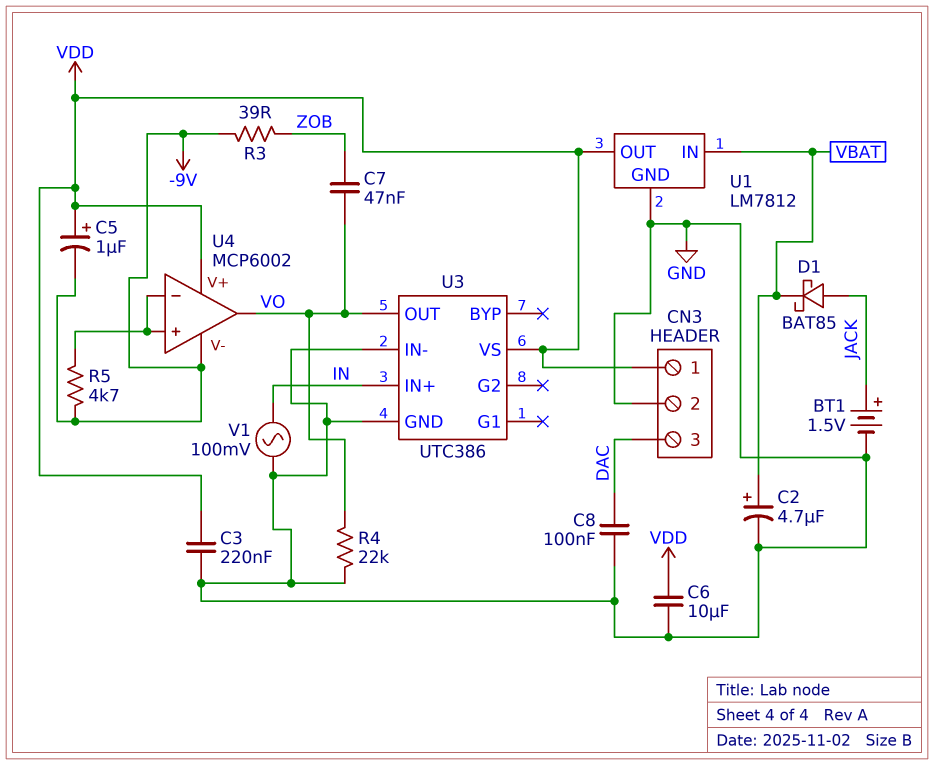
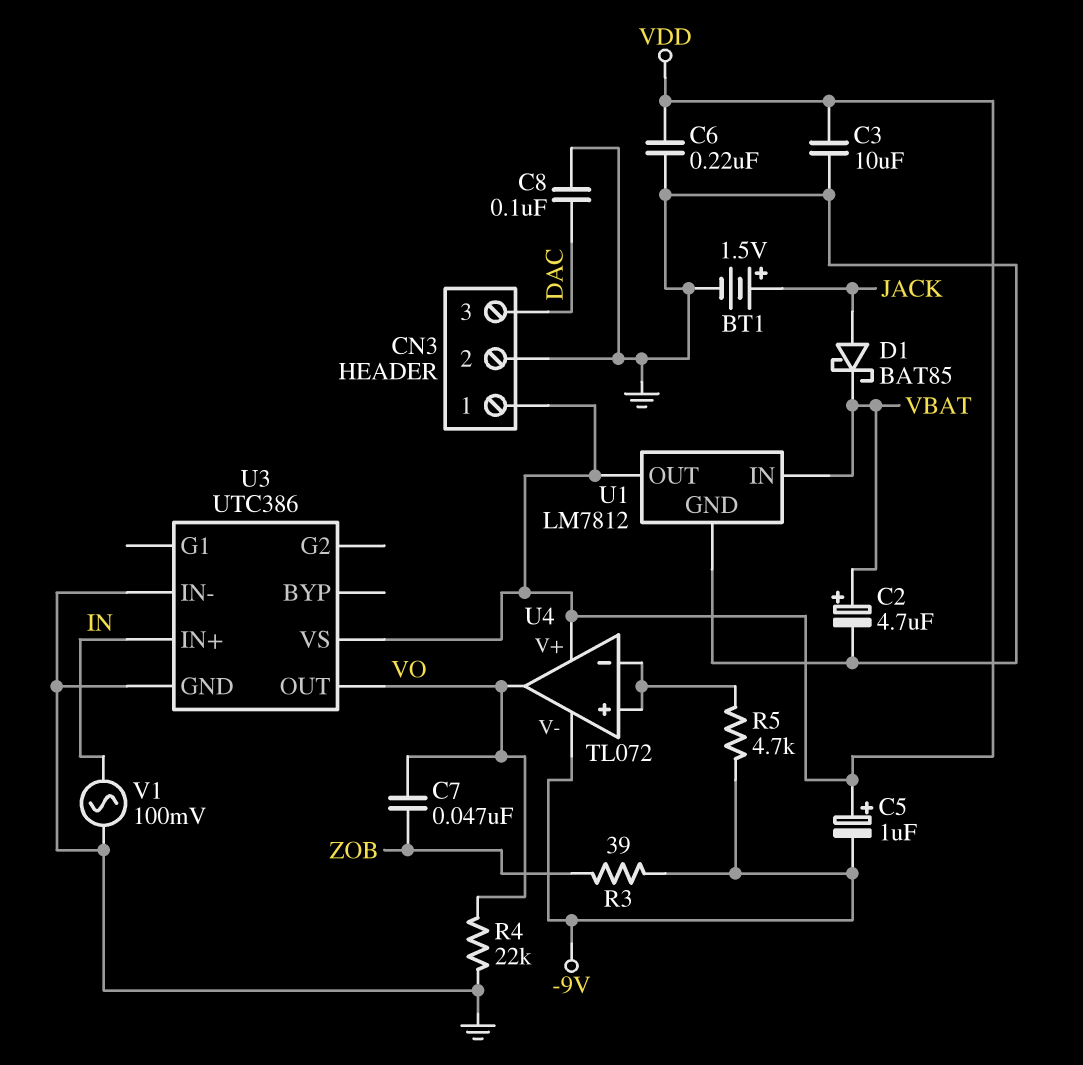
C3: 220nF (GND, VDD) -> 10uF (GND, VDD)
C6: 10uF (GND, VDD) -> 220nF (GND, VDD)
U4: MCP6002 -> TL072

